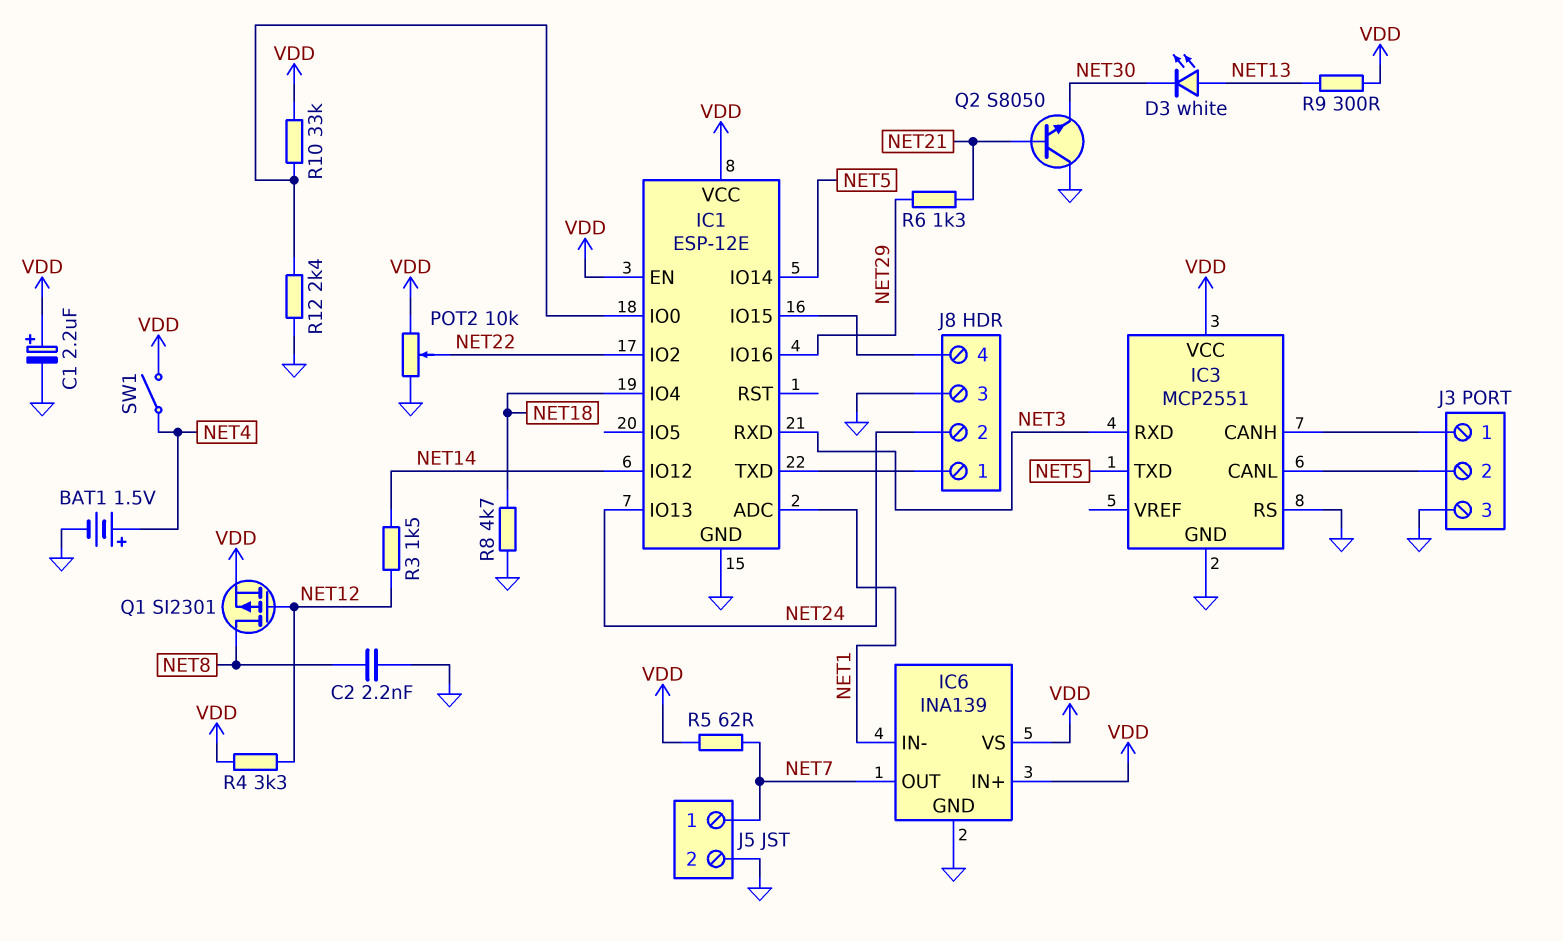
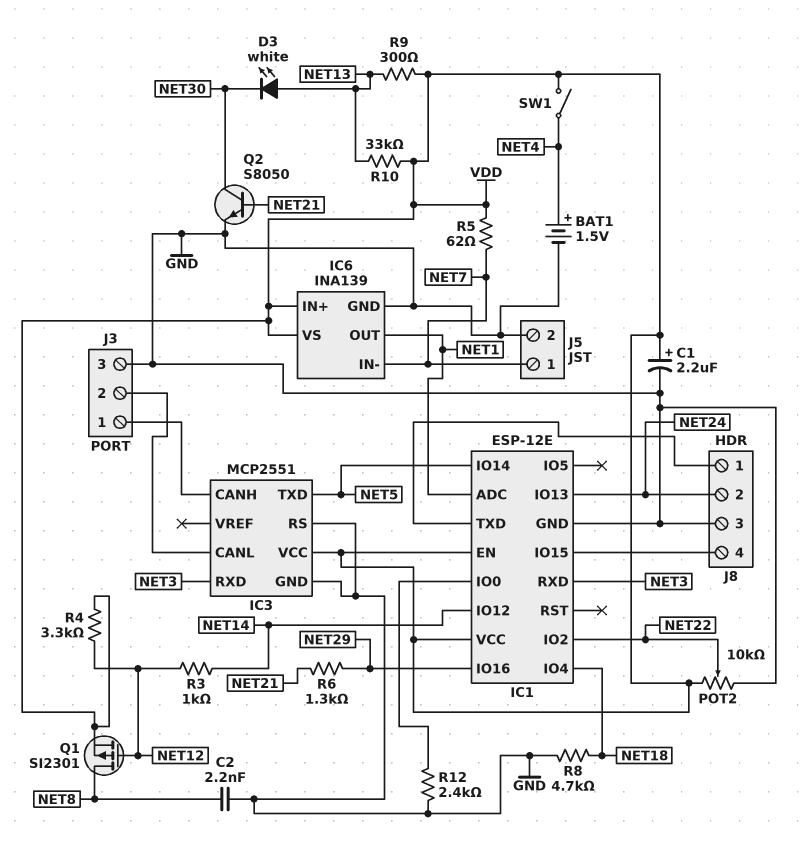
IC6 pin IN-: NET1 -> NET7
IC6 pin OUT: NET7 -> NET1
Q2: NPN S8050 (B NET21, C GND, E NET30) -> NPN S8050 (B NET21, C NET30, E GND)
R3: 1.5k (NET12, NET14) -> 1k (NET12, NET14)
R10: 33k (IC1/IO0, VDD) -> 33k (NET13, VDD)

